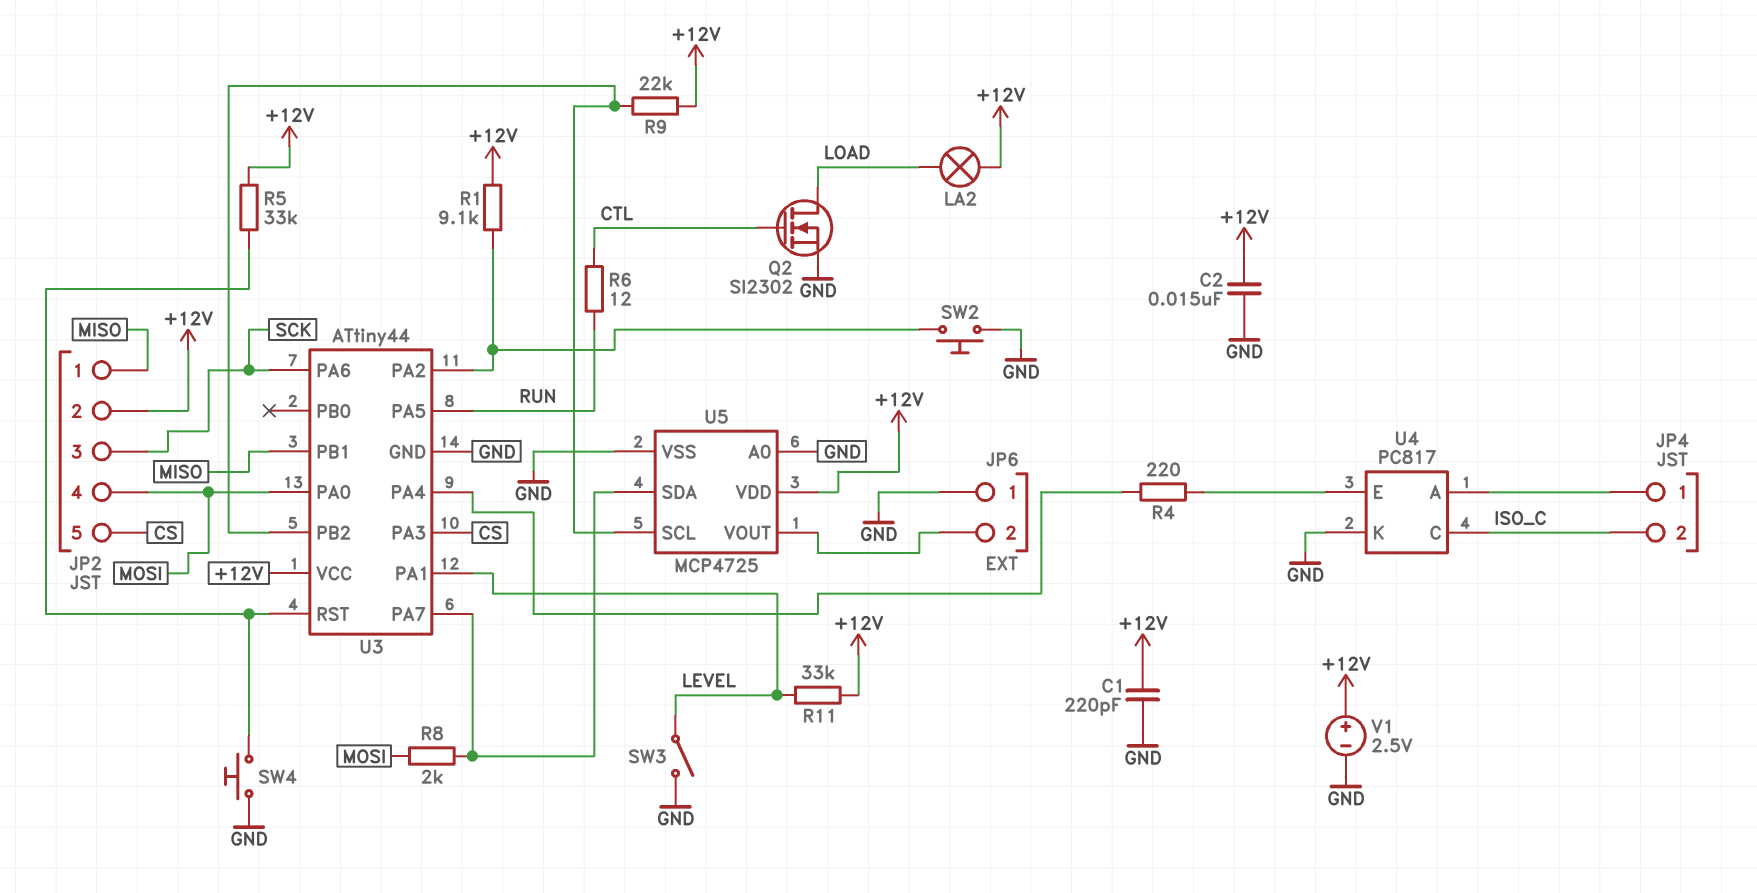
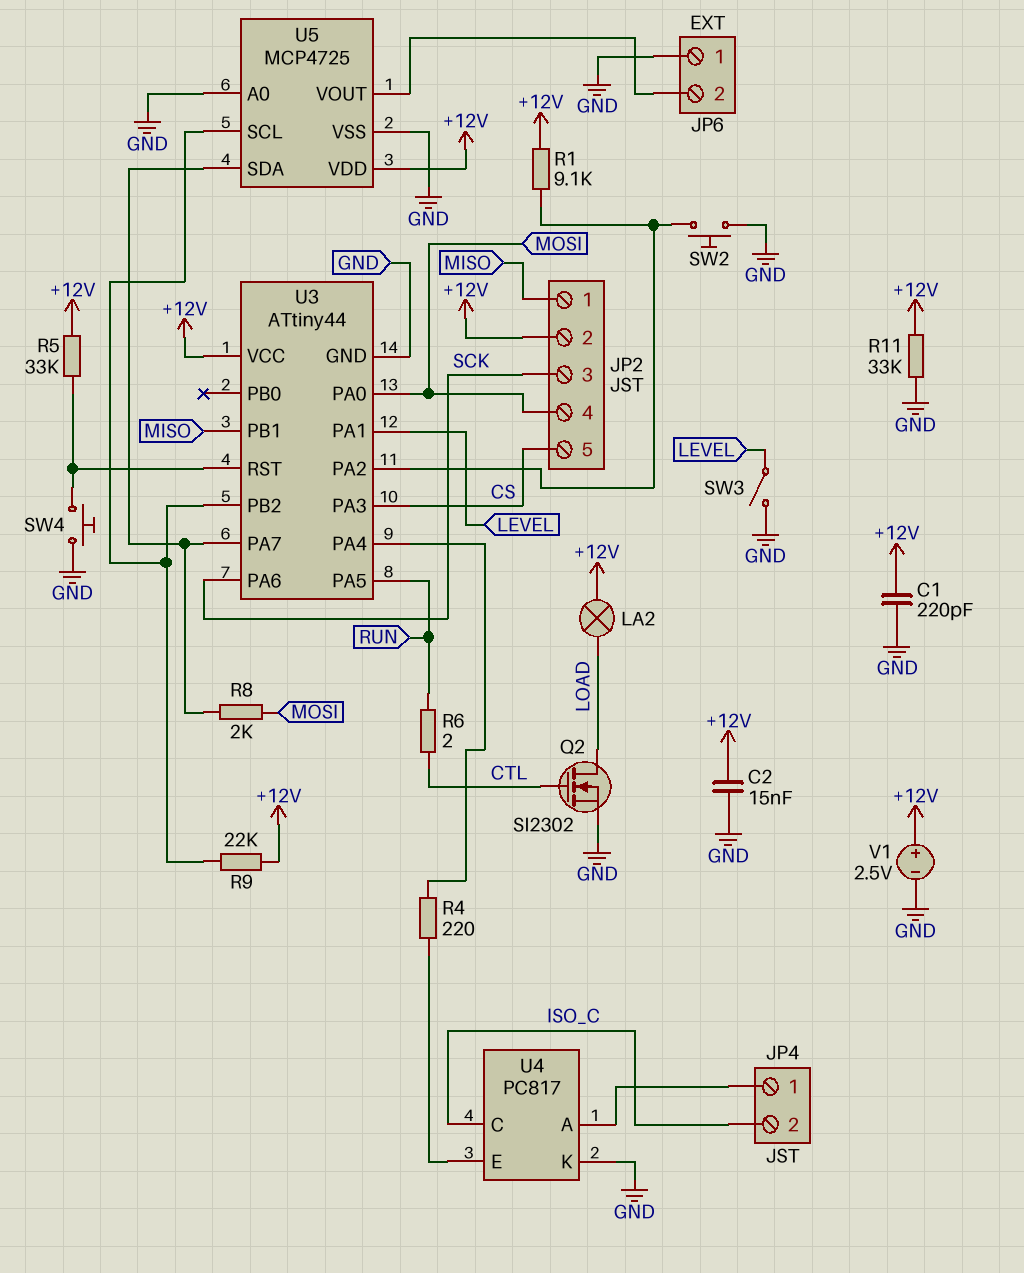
R6: 12 (CTL, RUN) -> 2 (CTL, RUN)
R11: 33k (+12V, LEVEL) -> 33k (+12V, GND)

